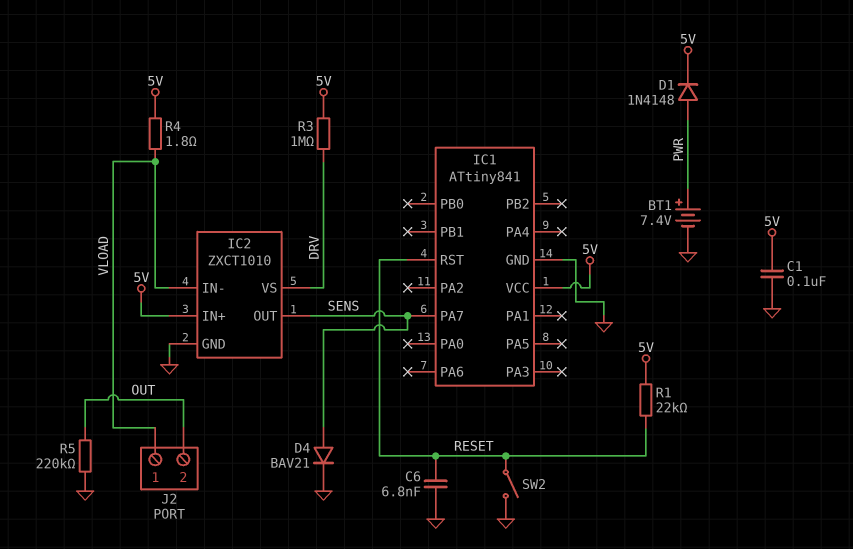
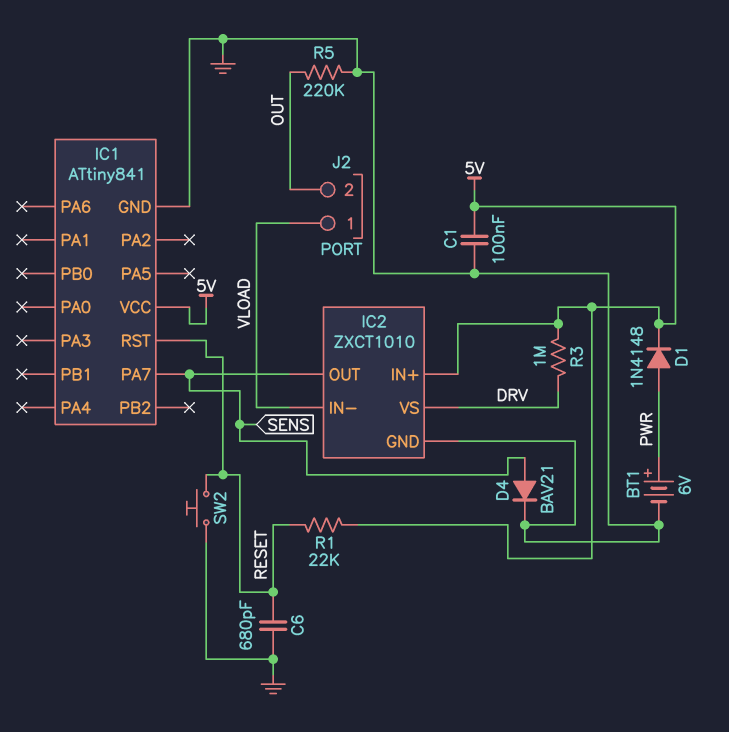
BT1: 7.4V (plus PWR, minus GND) -> 6V (plus PWR, minus GND)
C6: 6.8nF (GND, RESET) -> 680pF (GND, RESET)
R4: 1.8 (5V, VLOAD) -> none
SW2: switch (GND, RESET) -> button (GND, RESET)

